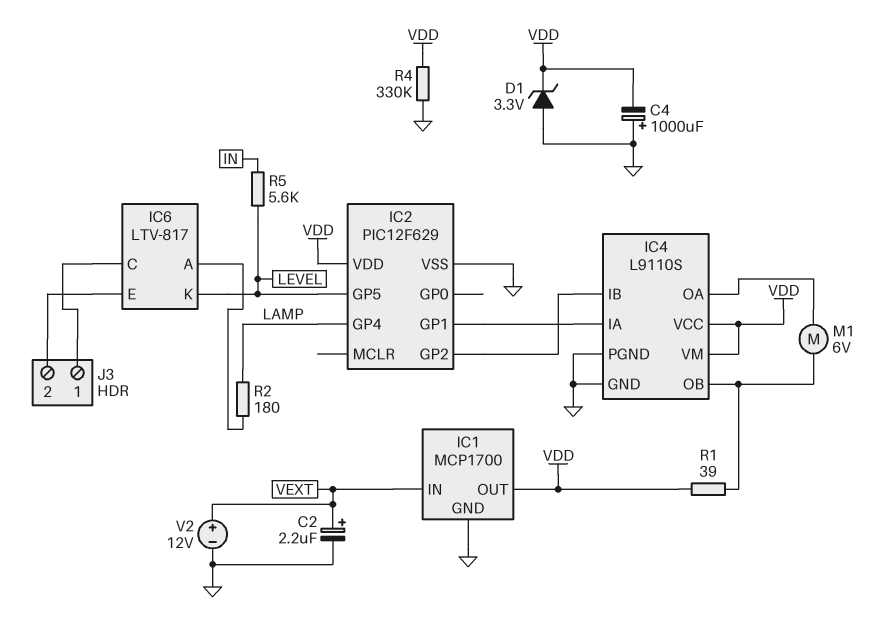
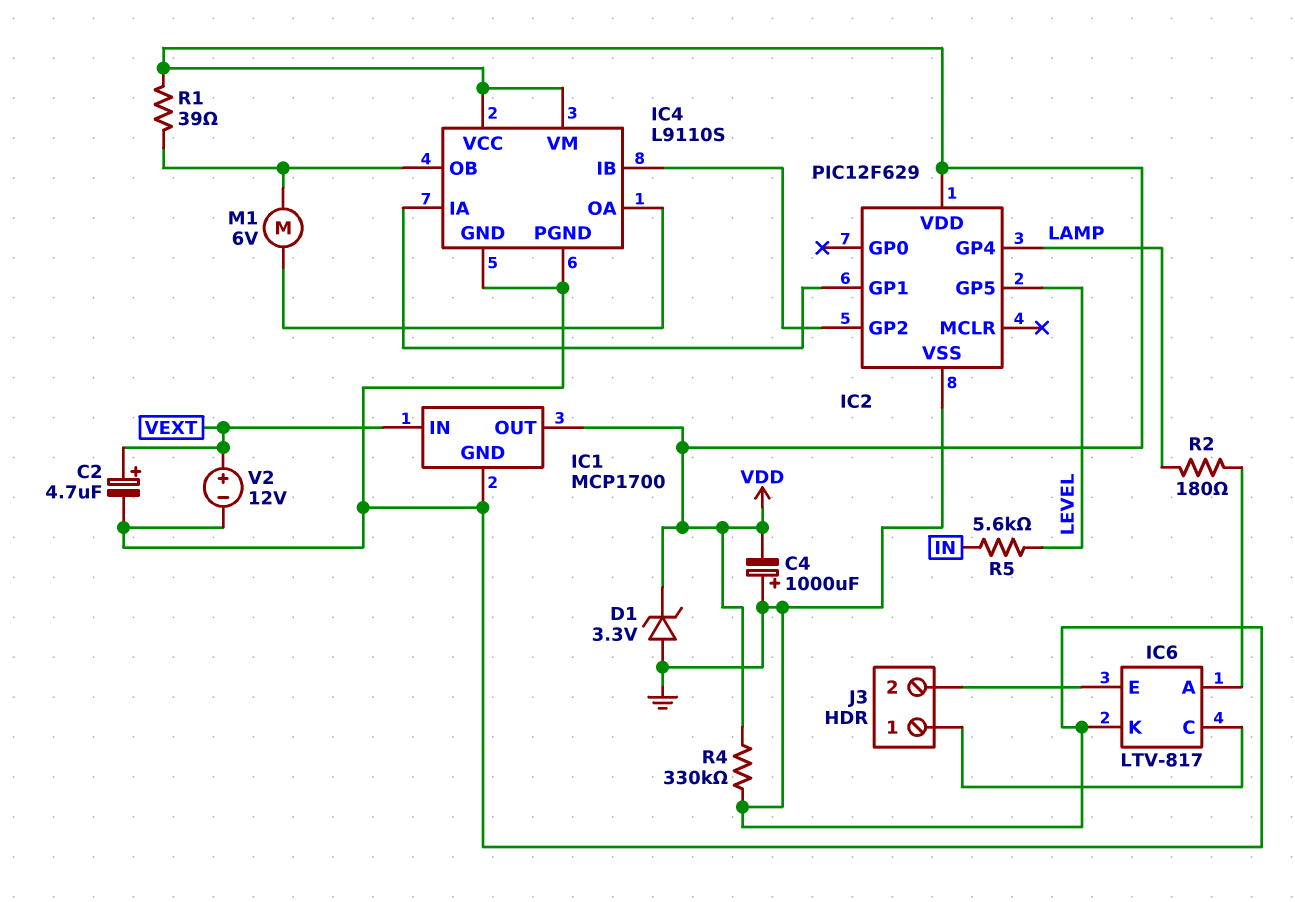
C2: 2.2uF (plus VEXT, minus GND) -> 4.7uF (plus VEXT, minus GND)
IC6 pin K: LEVEL -> GND

